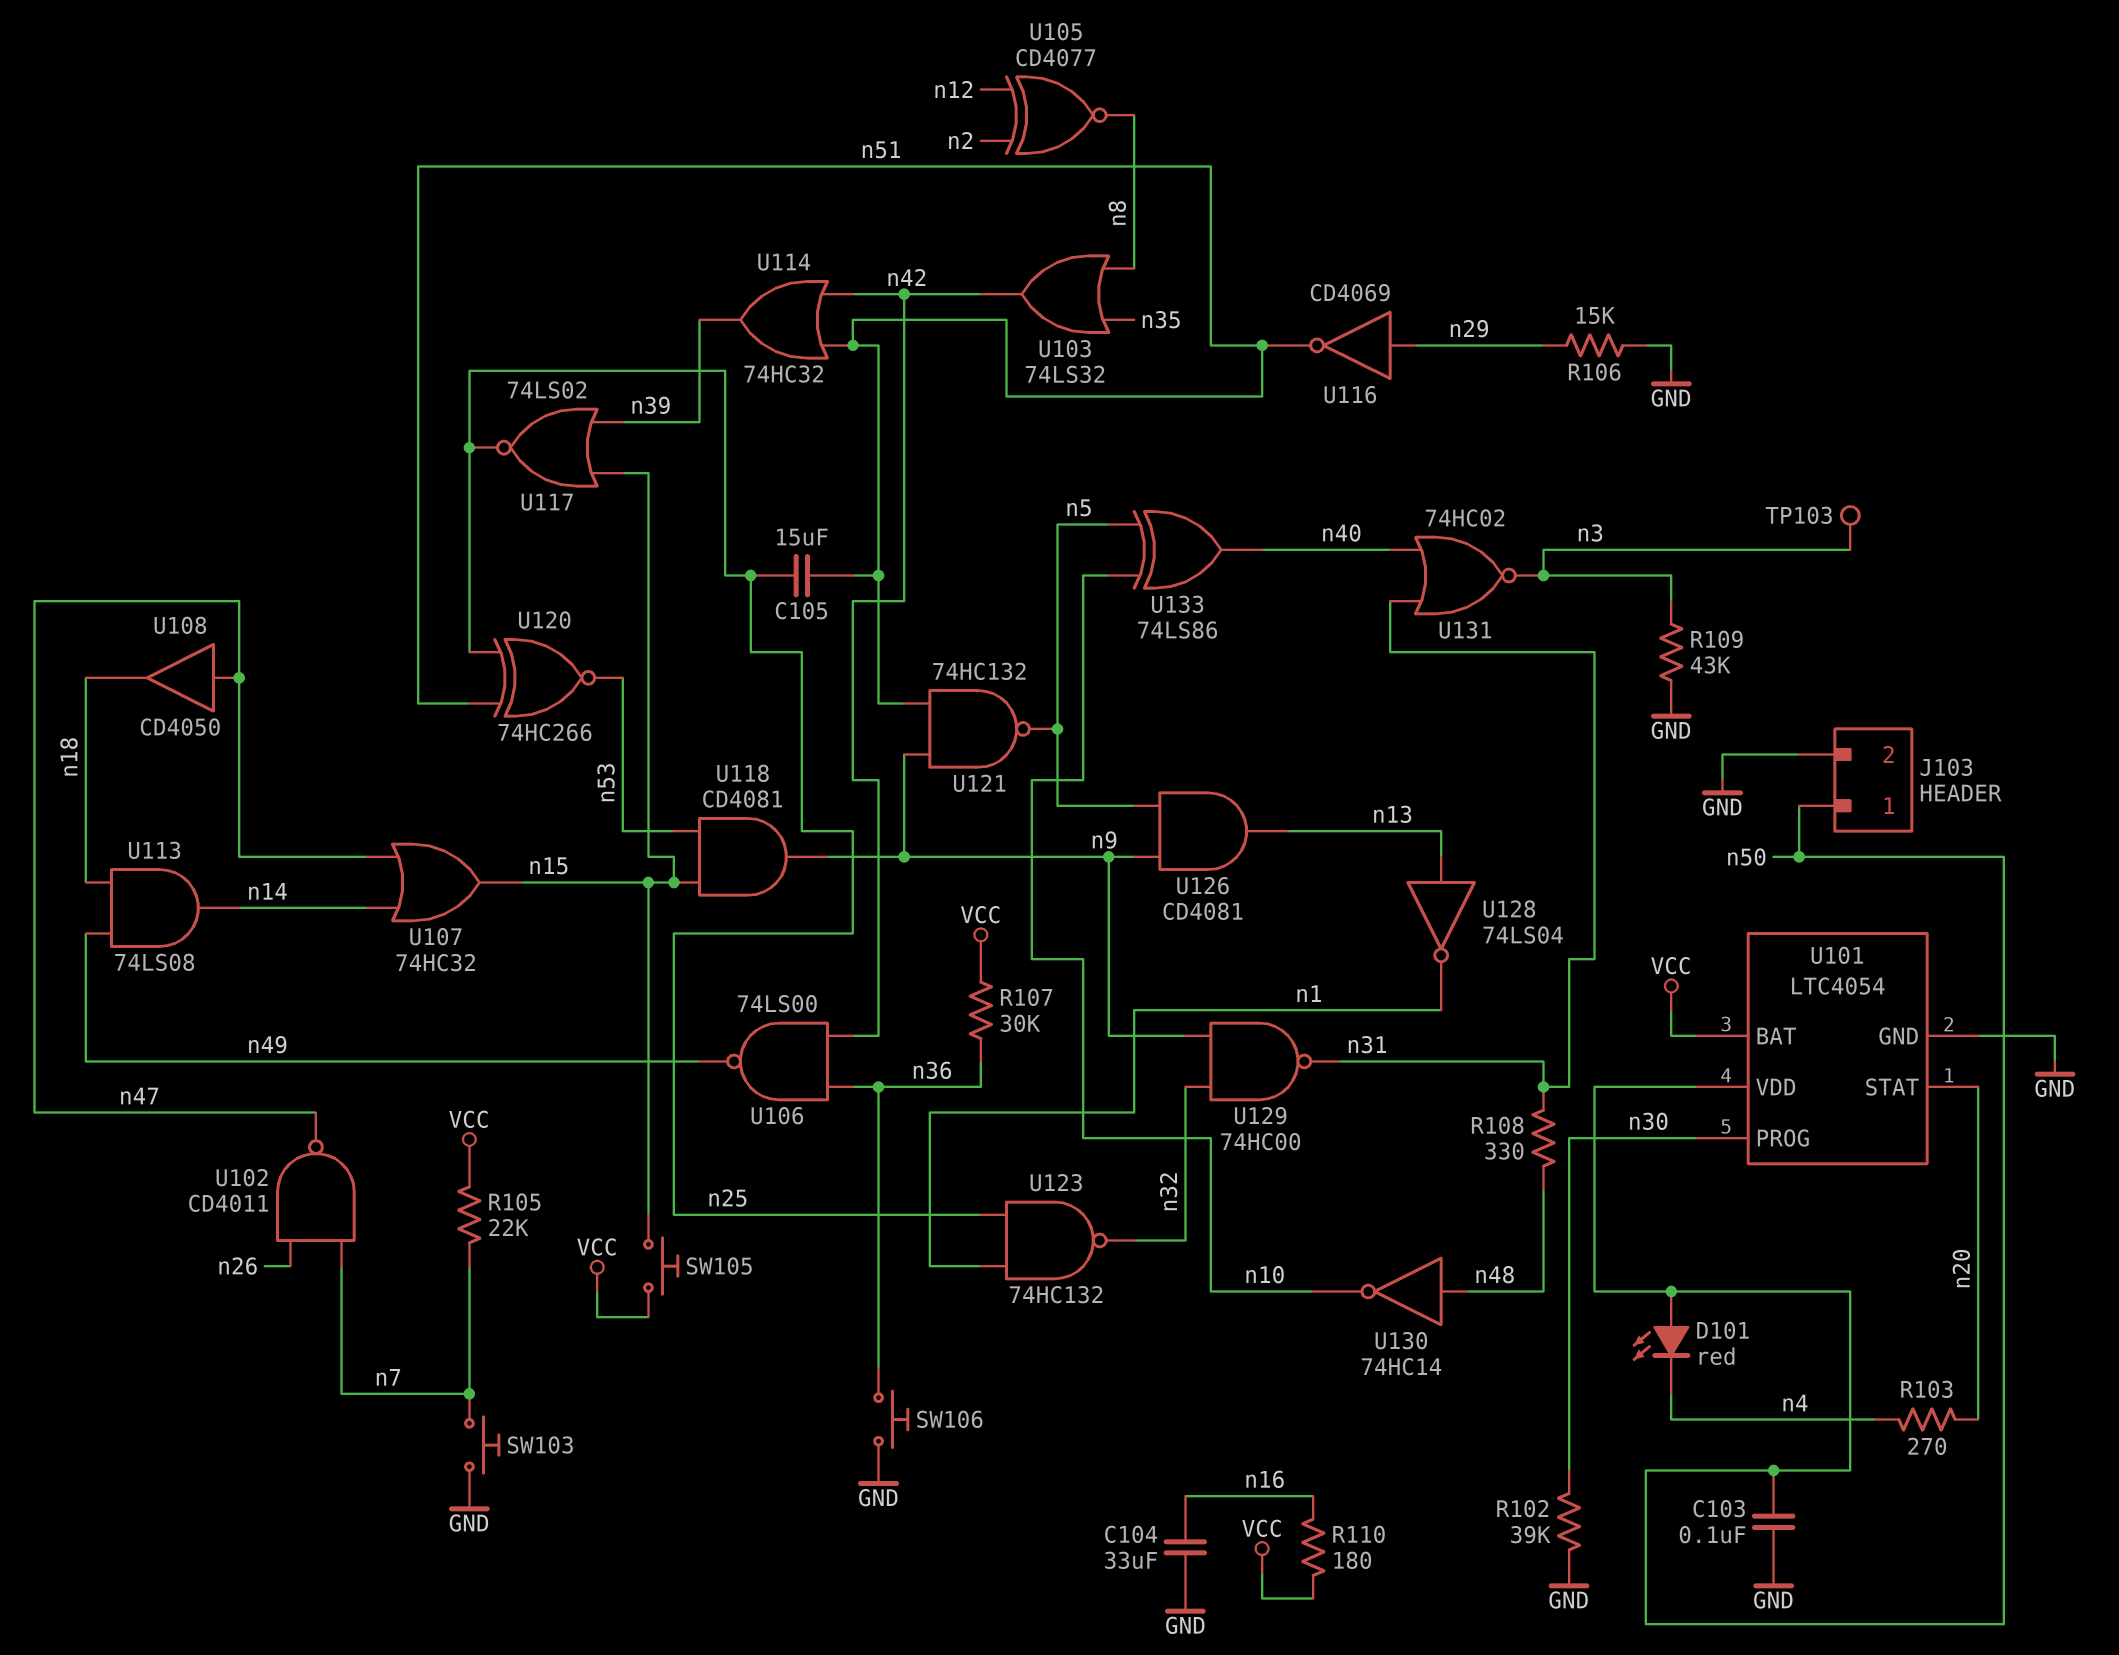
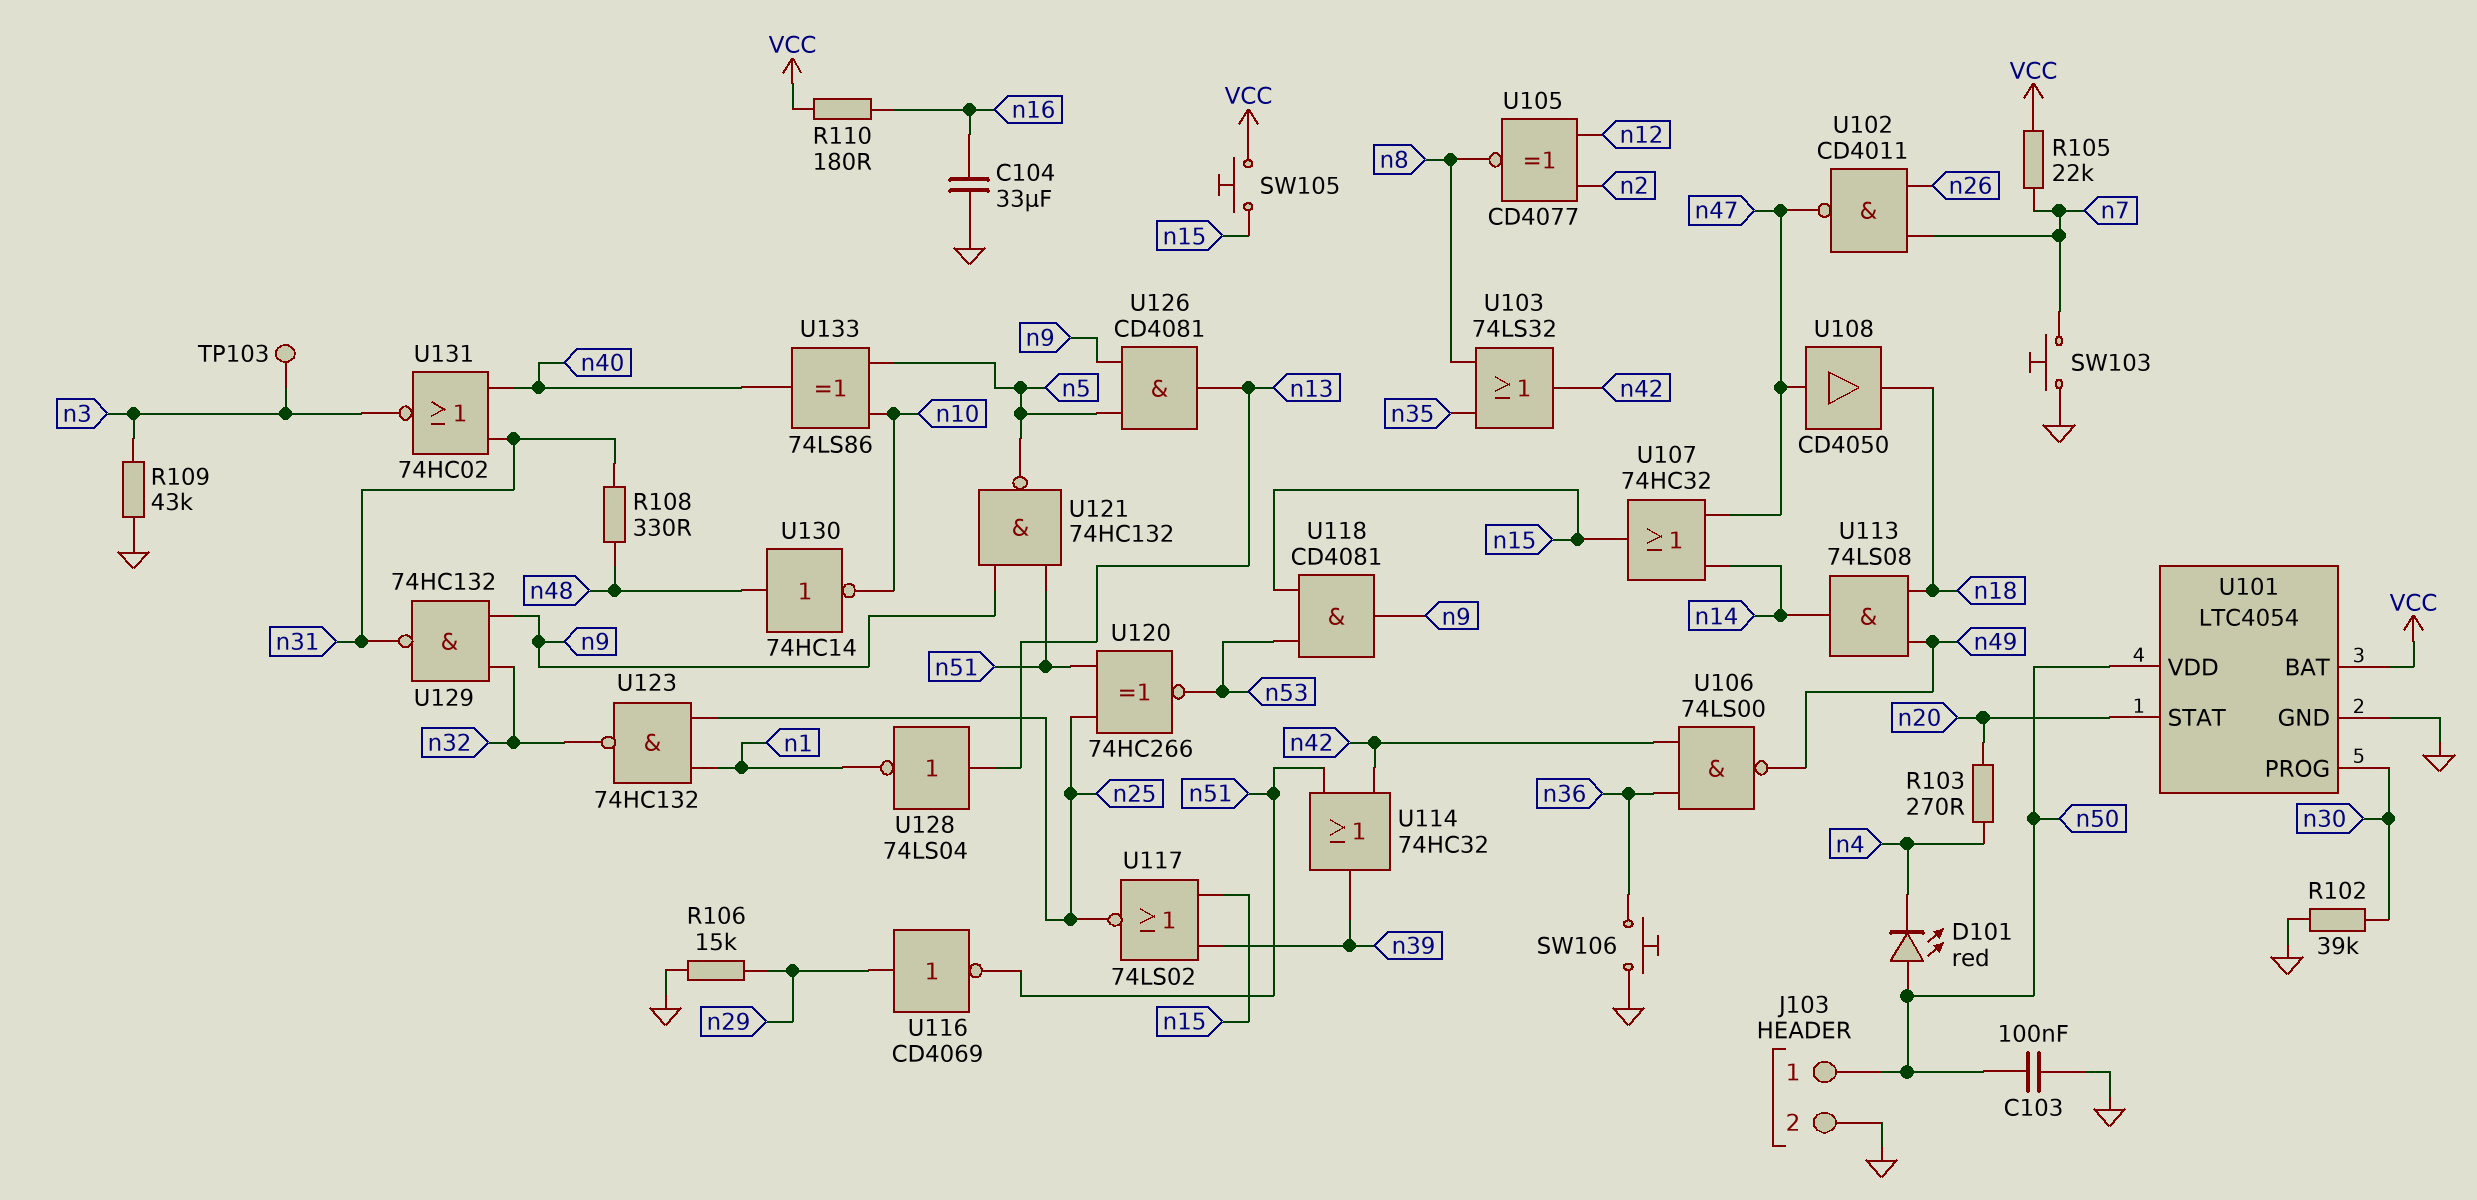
C105: 15uF (n25, n51) -> none
R107: 30k (VCC, n36) -> none
U129: NAND 74HC00 (in n9, in n32, out n31) -> NAND 74HC132 (in n9, in n32, out n31)

